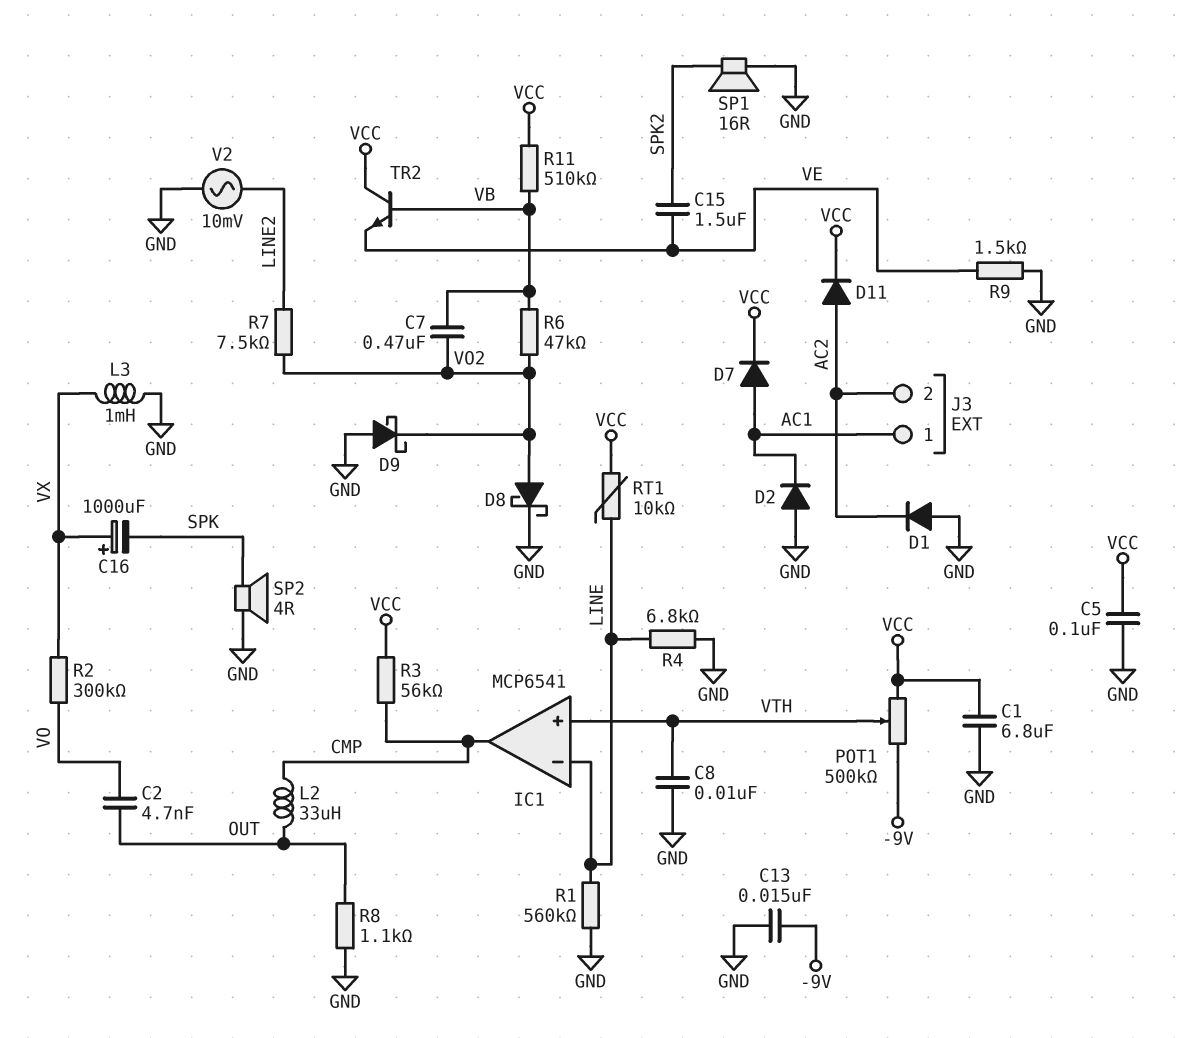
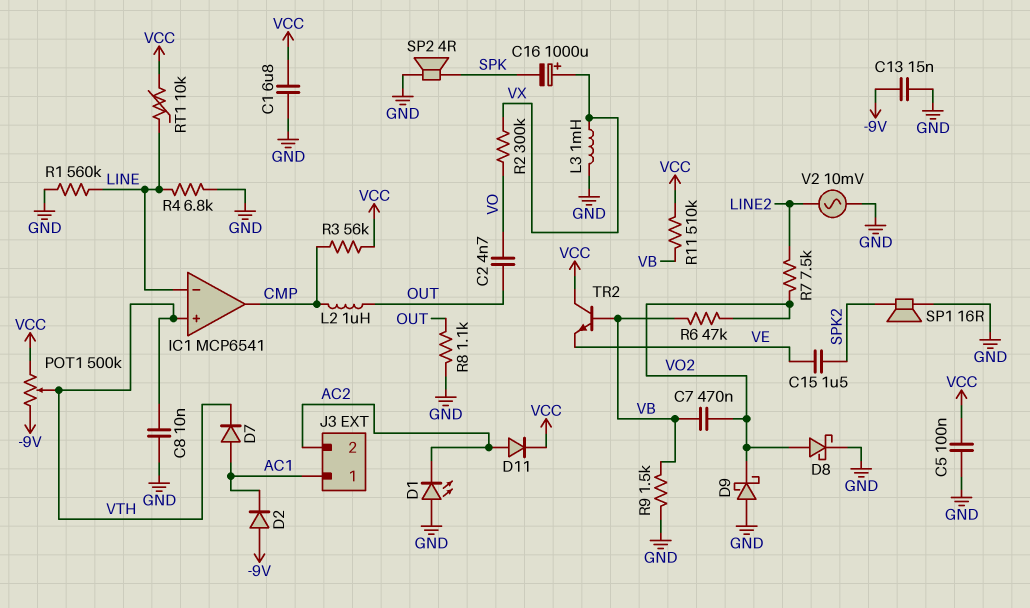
D1: diode (A GND, K AC2) -> LED (A GND, K AC2)
D2: diode (A GND, K AC1) -> diode (A -9V, K AC1)
D7: diode (A AC1, K VCC) -> diode (A AC1, K VTH)
L2: 33uH (CMP, OUT) -> 1uH (CMP, OUT)
R9: 1.5k (GND, VE) -> 1.5k (GND, VB)

